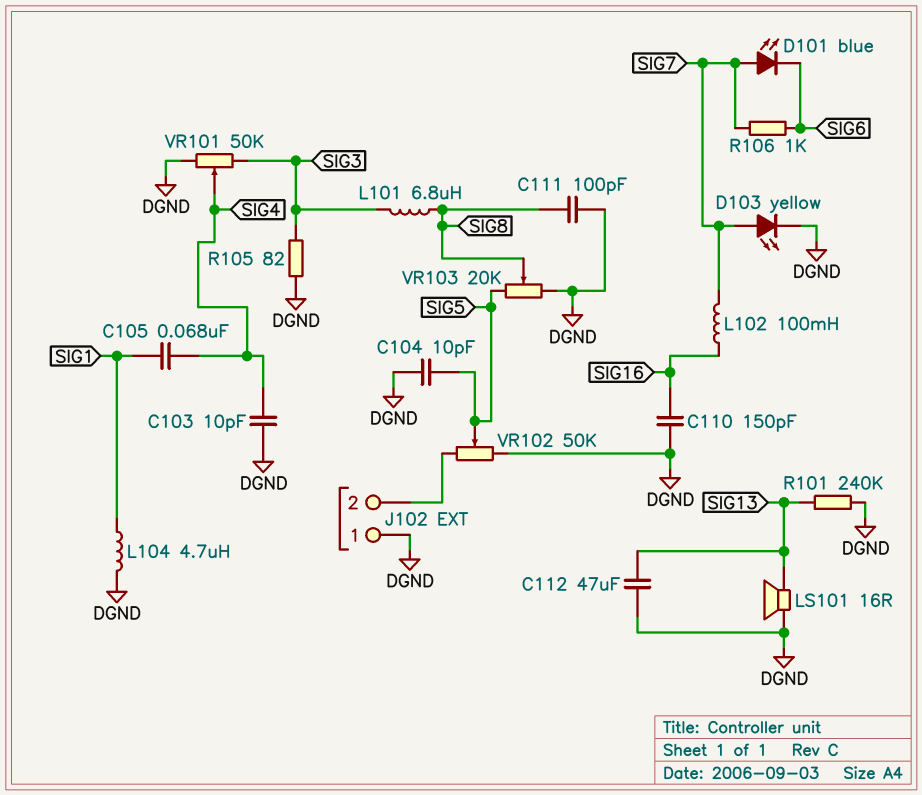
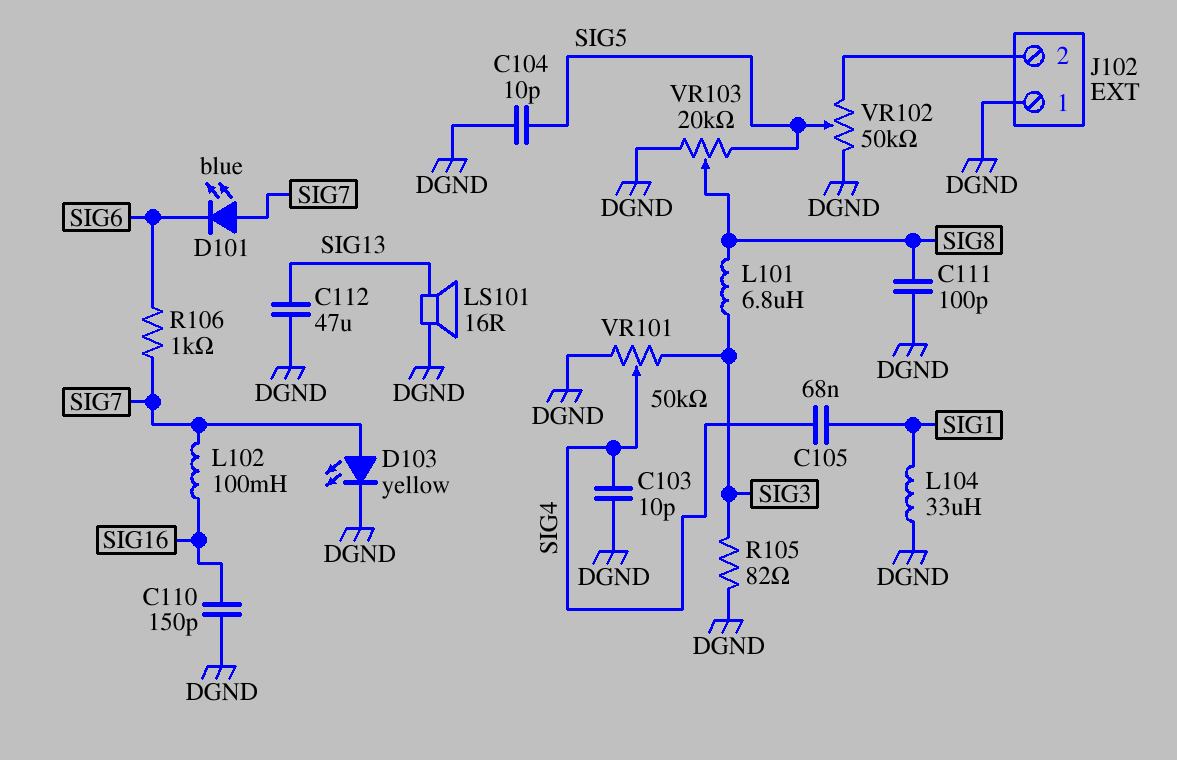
L104: 4.7uH (DGND, SIG1) -> 33uH (DGND, SIG1)
R101: 240k (DGND, SIG13) -> none

